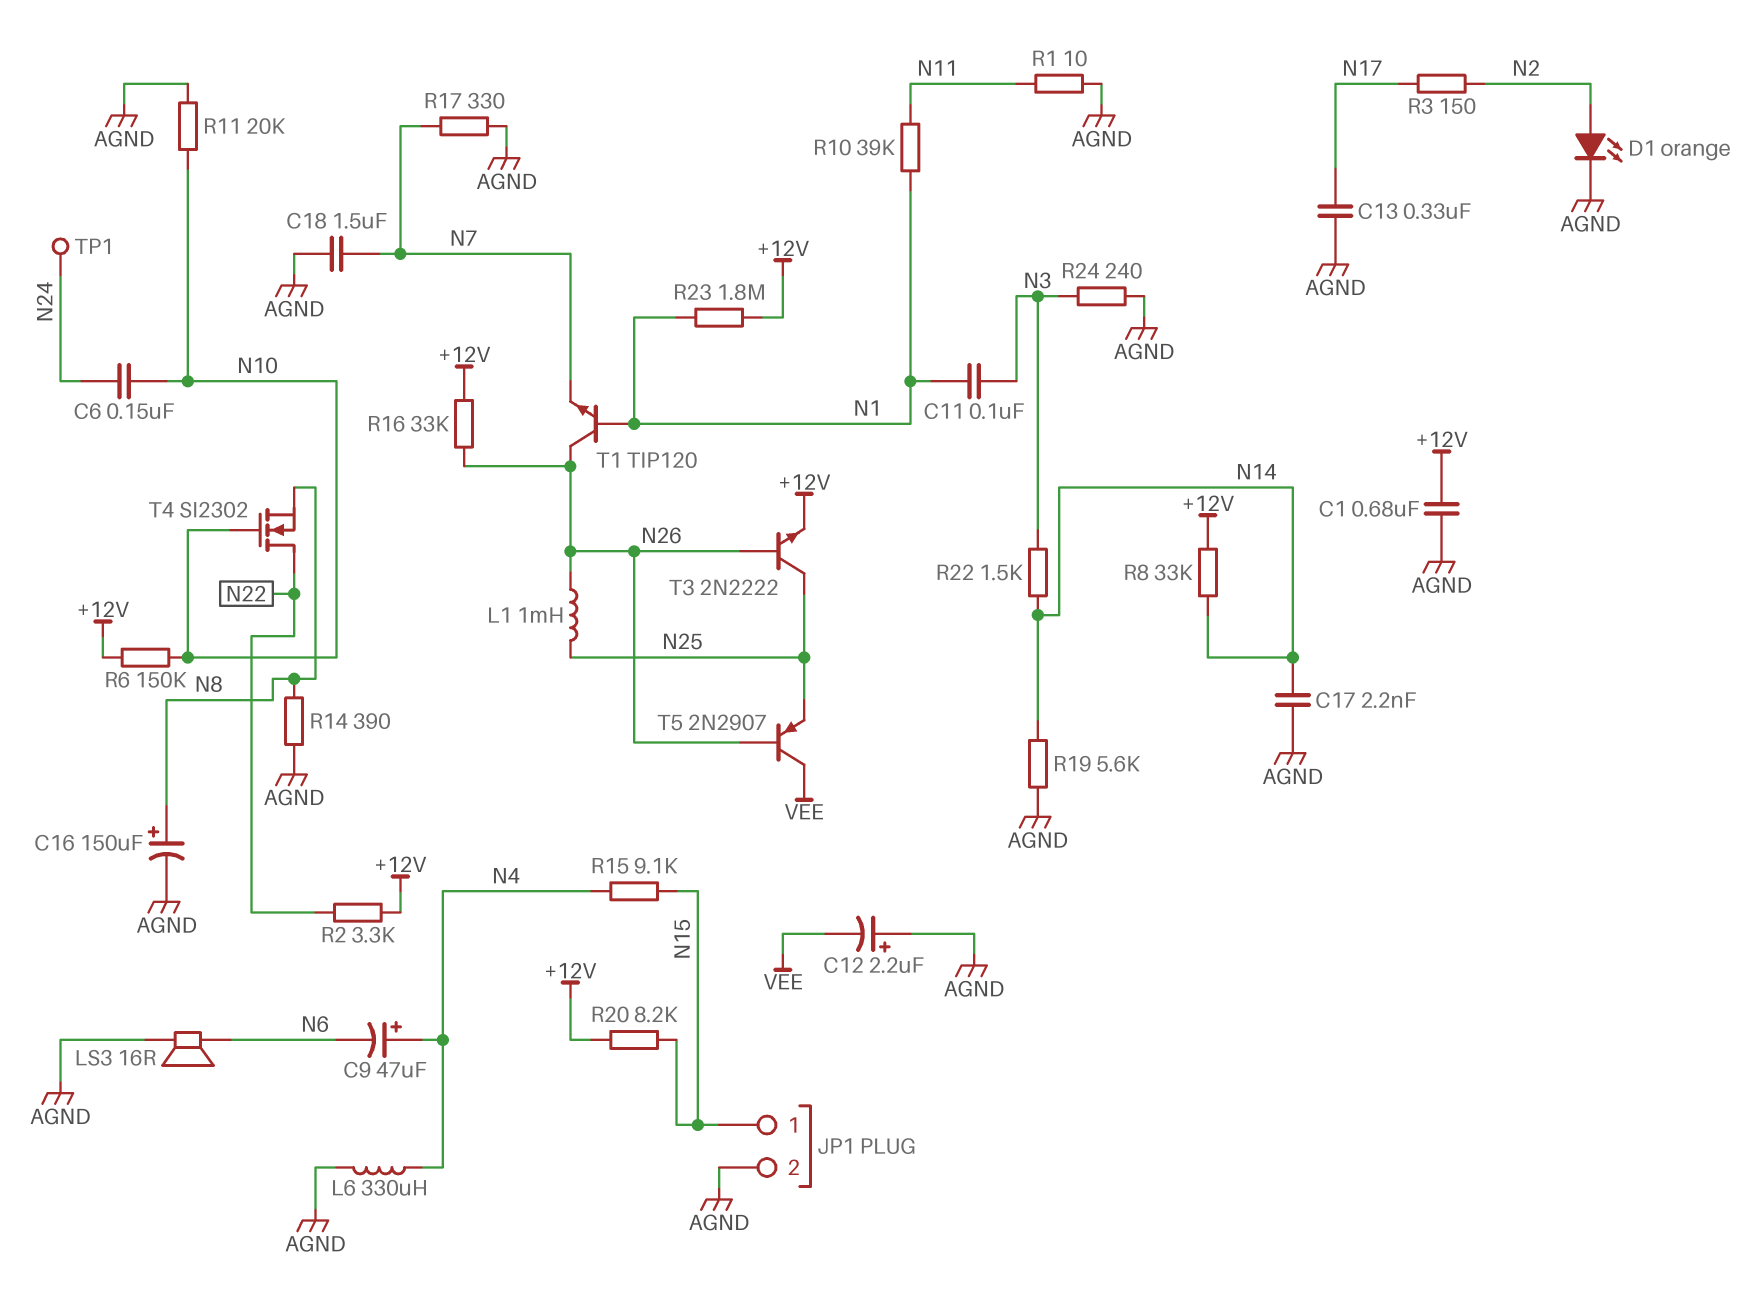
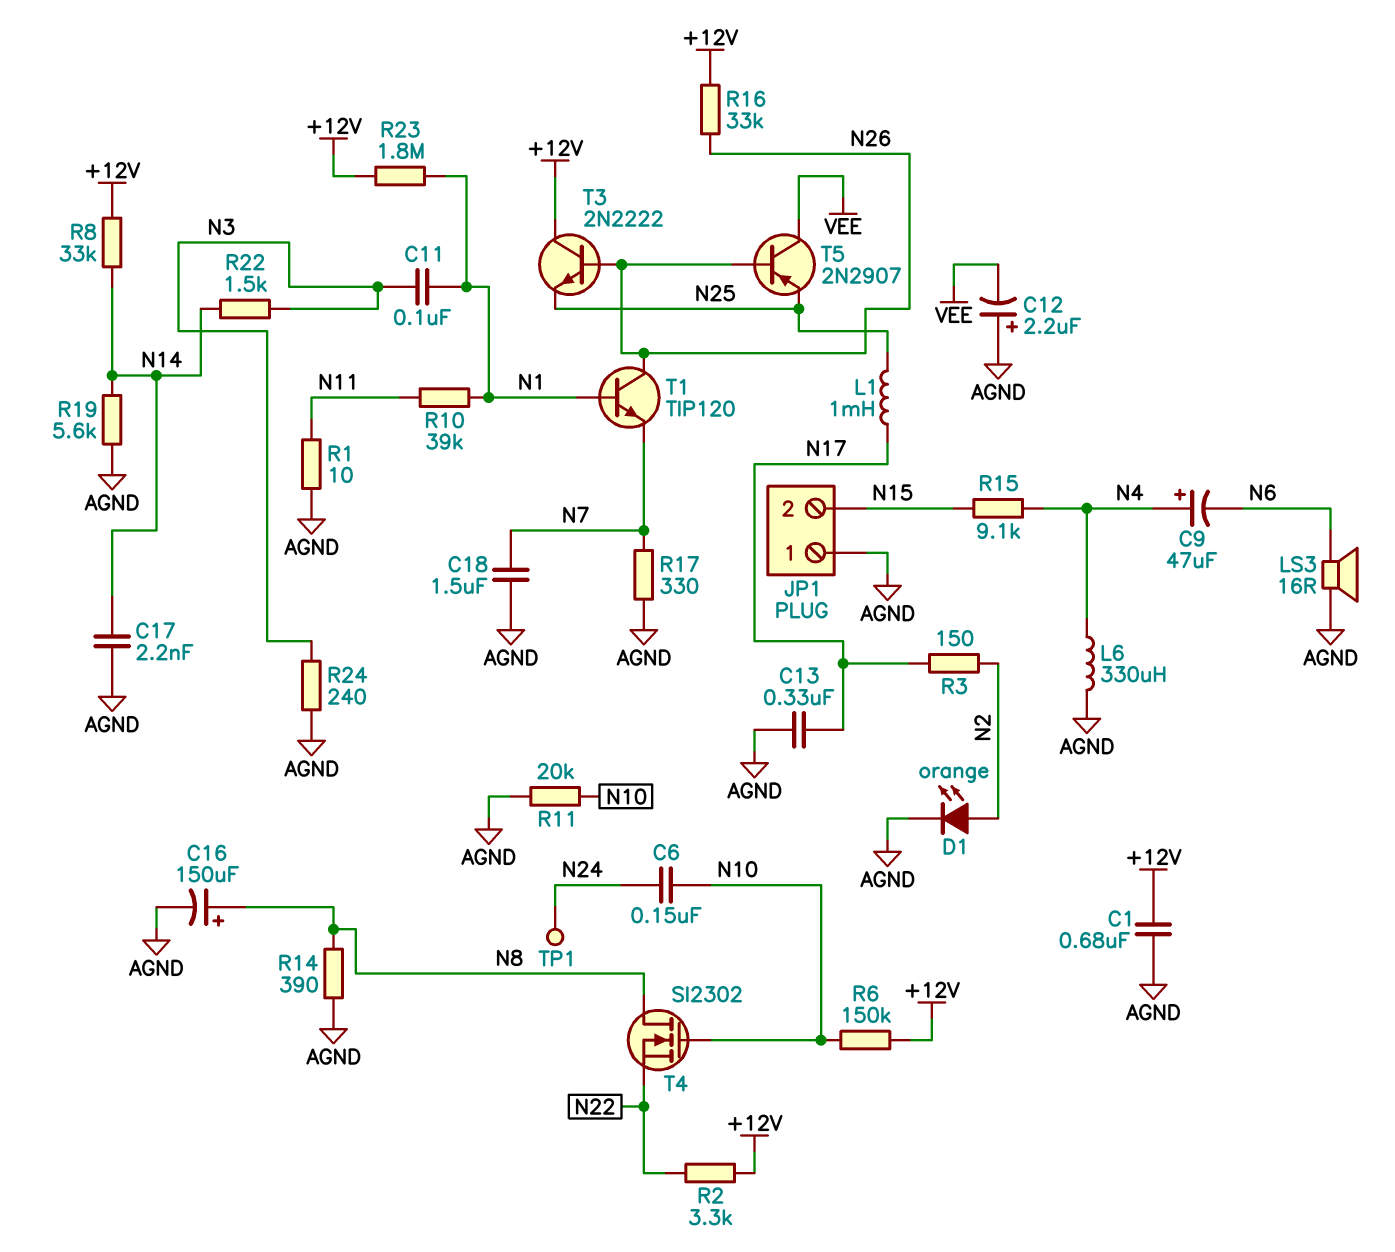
JP1 pin 1: N15 -> AGND
JP1 pin 2: AGND -> N15
L1: 1mH (N25, N26) -> 1mH (N17, N25)
R20: 8.2k (+12V, N15) -> none
T3: NPN 2N2222 (B N26, C N25, E +12V) -> NPN 2N2222 (B N26, C +12V, E N25)
T4: NMOS SI2302 (G N10, D N22, S N8) -> NMOS SI2302 (G N10, D N8, S N22)

